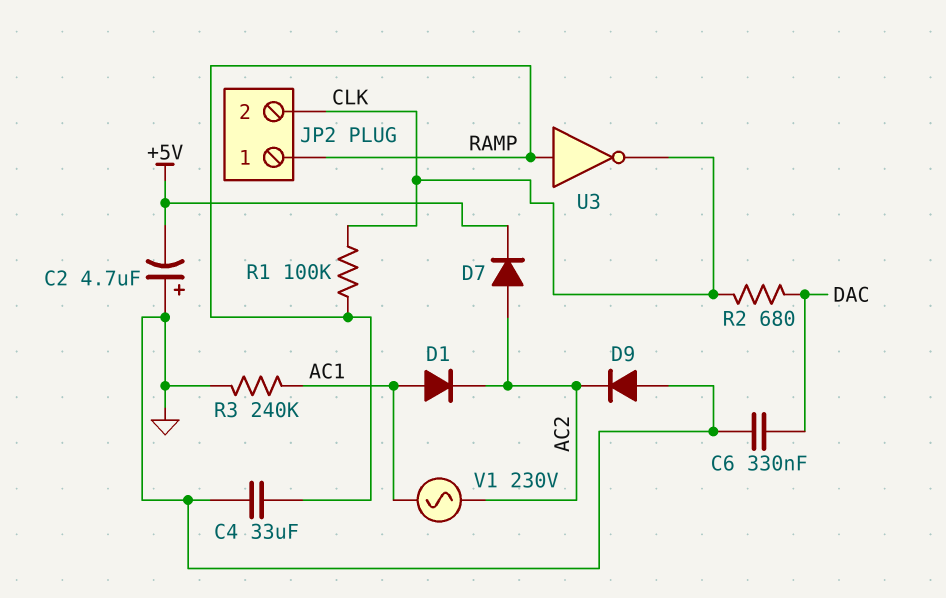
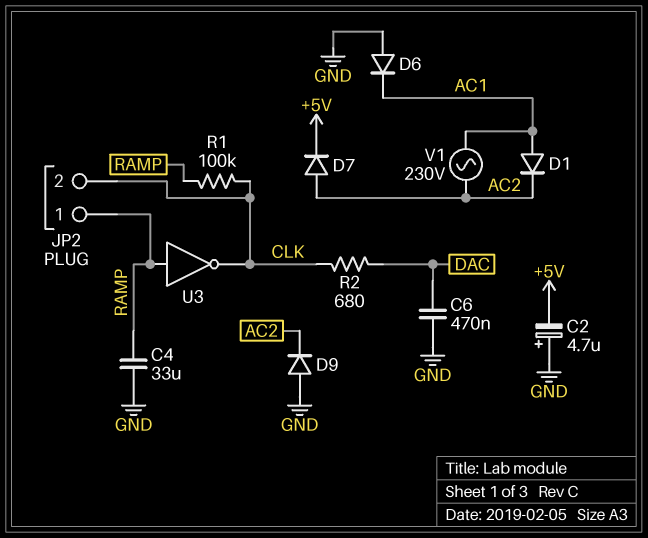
C6: 330nF (DAC, GND) -> 470nF (DAC, GND)
D6: none -> diode (A GND, K AC1)
R3: 240k (AC1, GND) -> none

